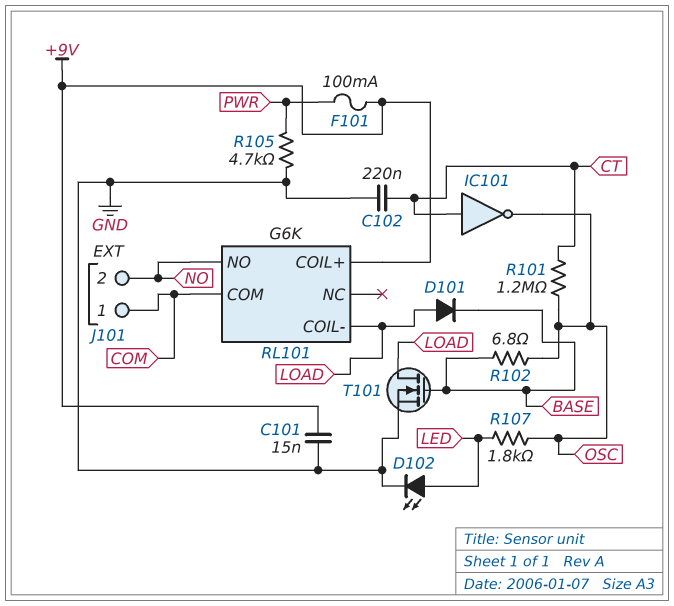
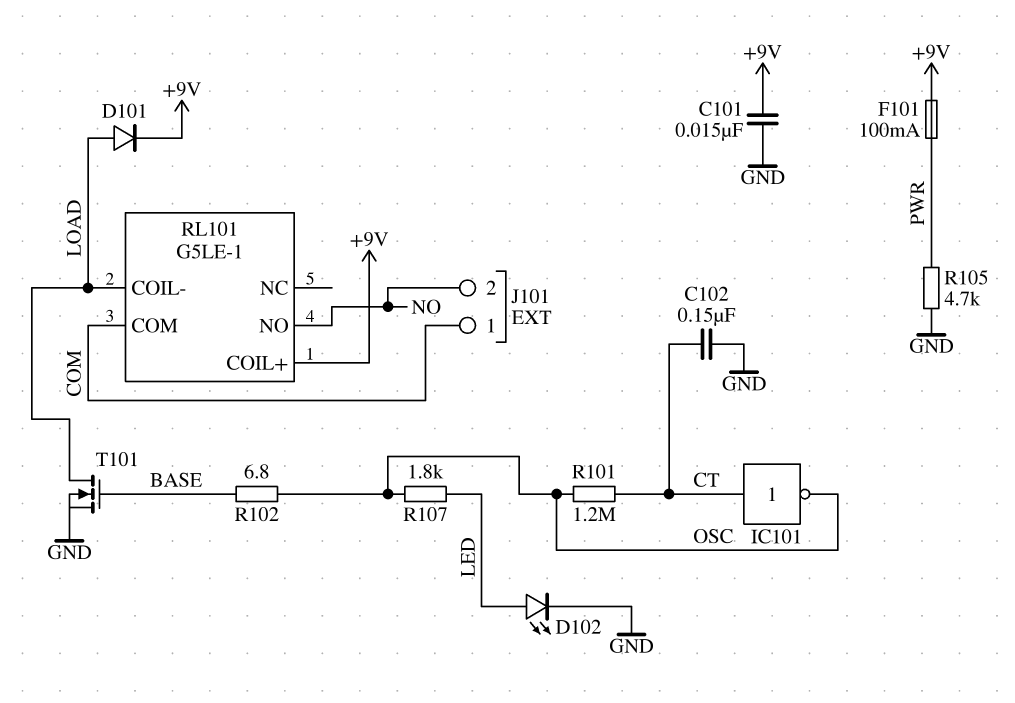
C102: 220nF (CT, GND) -> 150nF (CT, GND)
D101: diode (A LOAD, K BASE) -> diode (A LOAD, K +9V)
RL101: G6K -> G5LE-1

